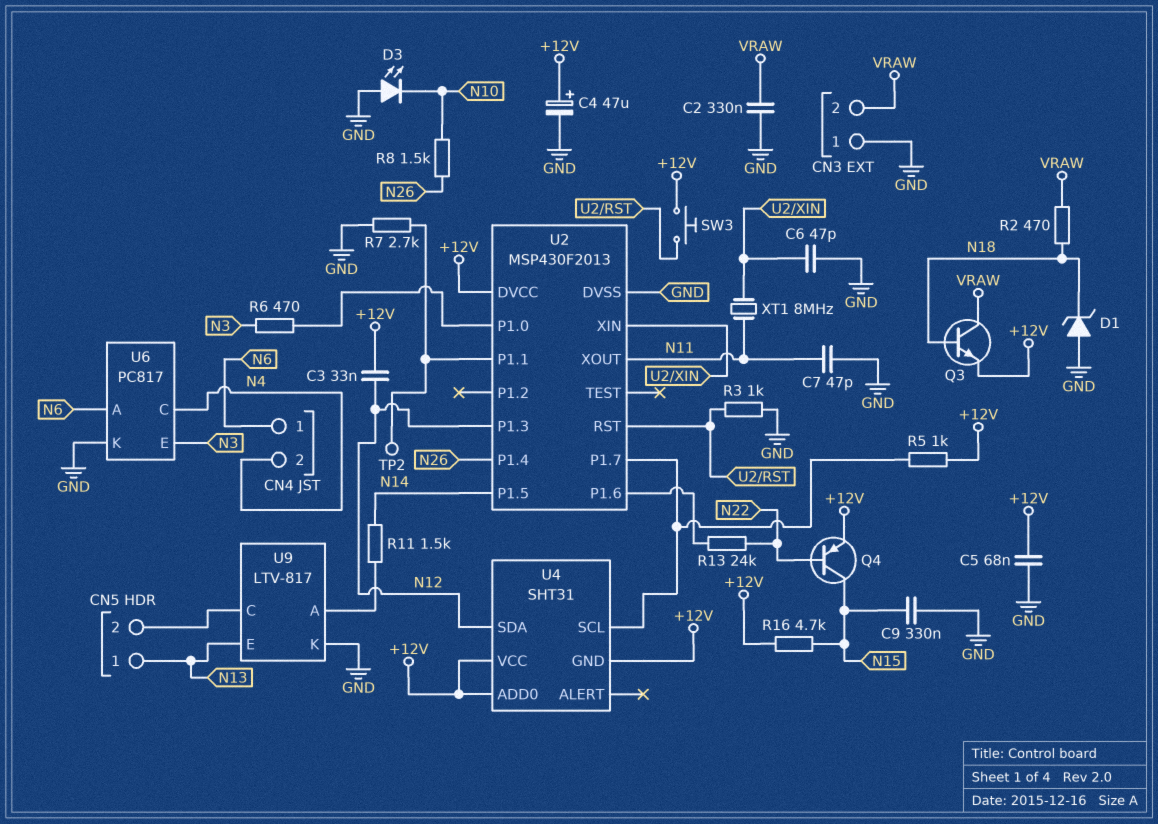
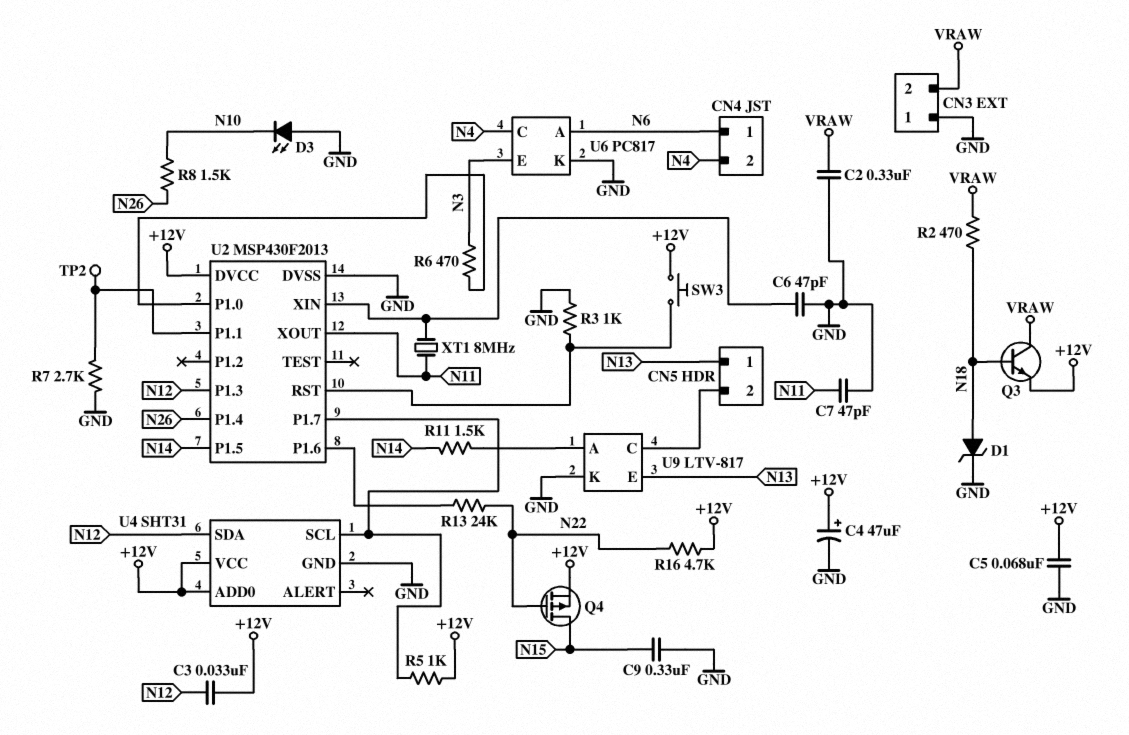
D1: zener (A GND, K N18) -> zener (A N18, K GND)
Q4: PNP (B N22, C N15, E +12V) -> PMOS (G N22, D N15, S +12V)
R16: 4.7k (+12V, N15) -> 4.7k (+12V, N22)
U4 pin GND: +12V -> GND

